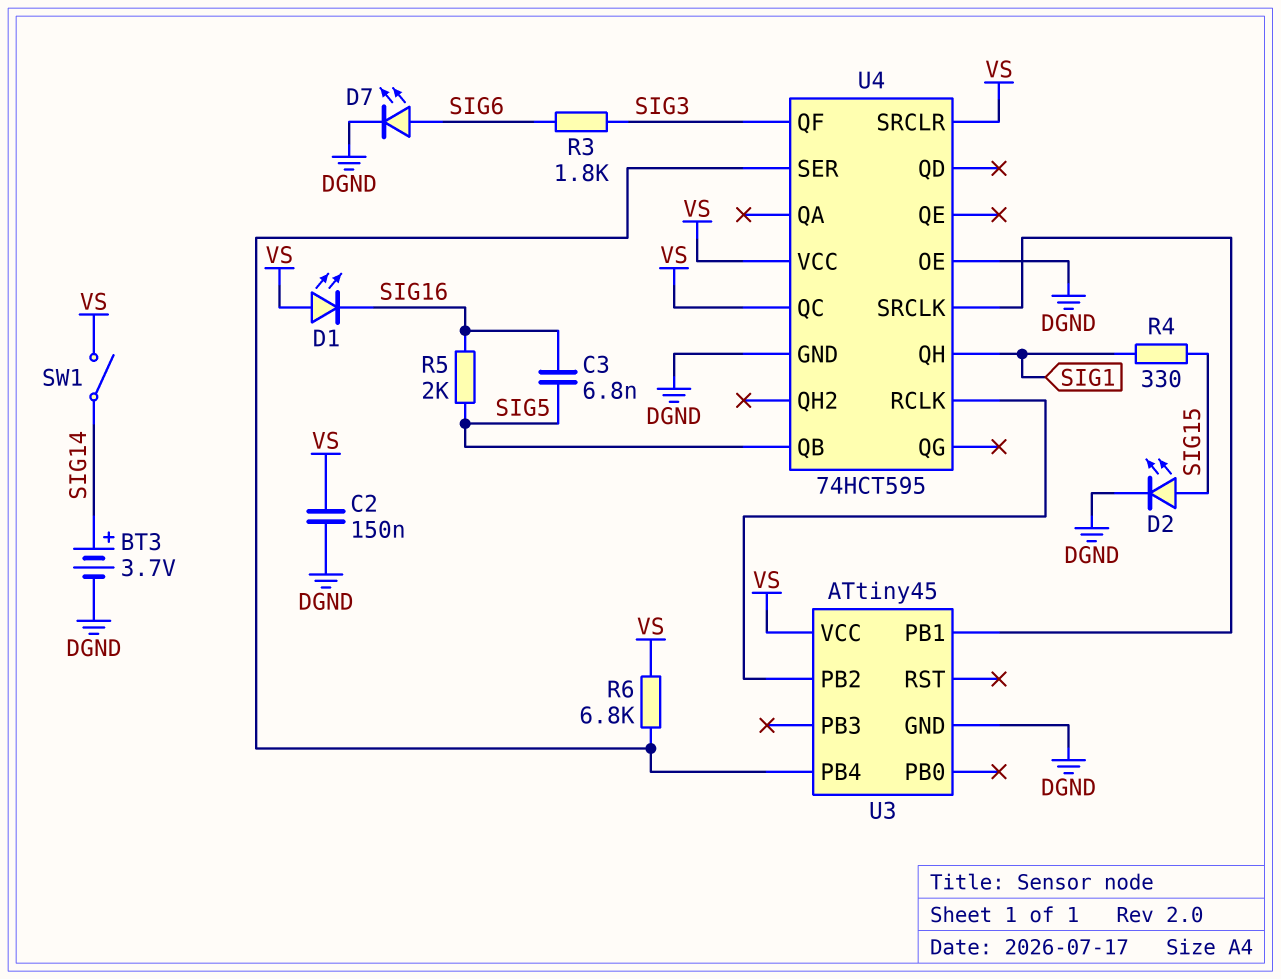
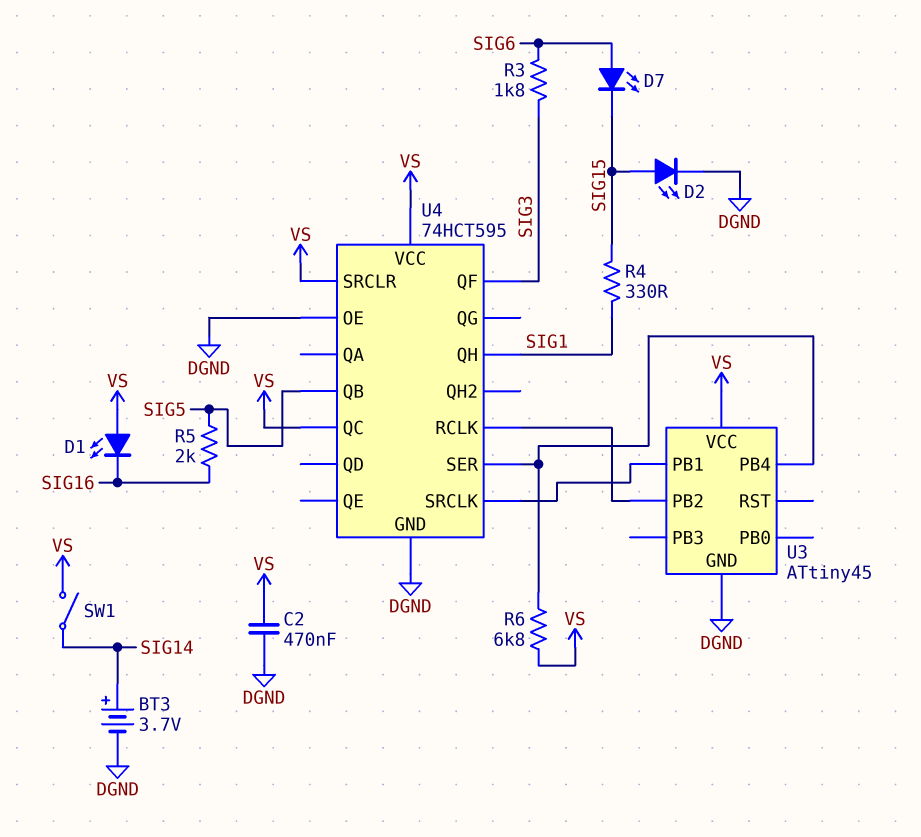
C2: 150nF (DGND, VS) -> 470nF (DGND, VS)
C3: 6.8nF (SIG5, SIG16) -> none
D7: LED (A SIG6, K DGND) -> LED (A SIG6, K SIG15)

